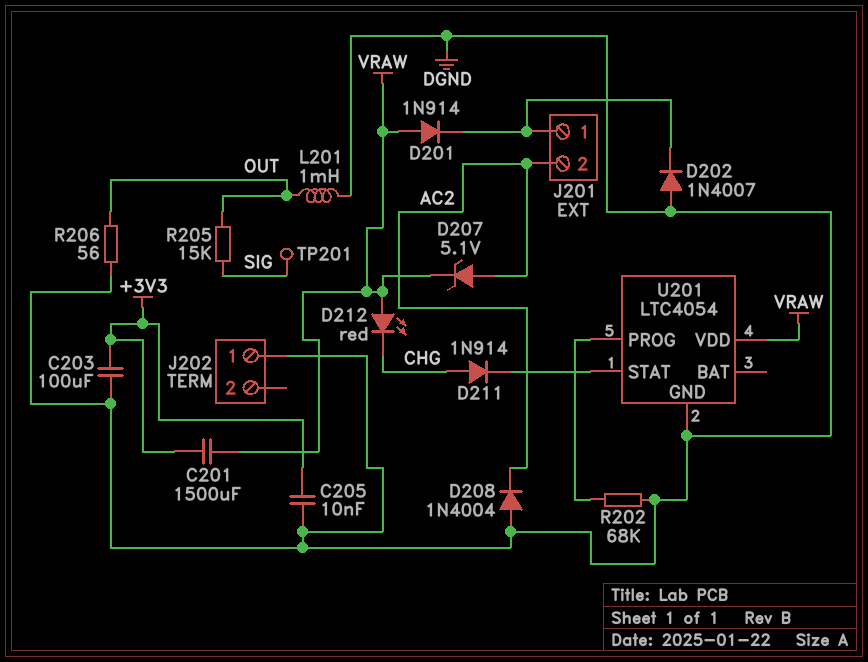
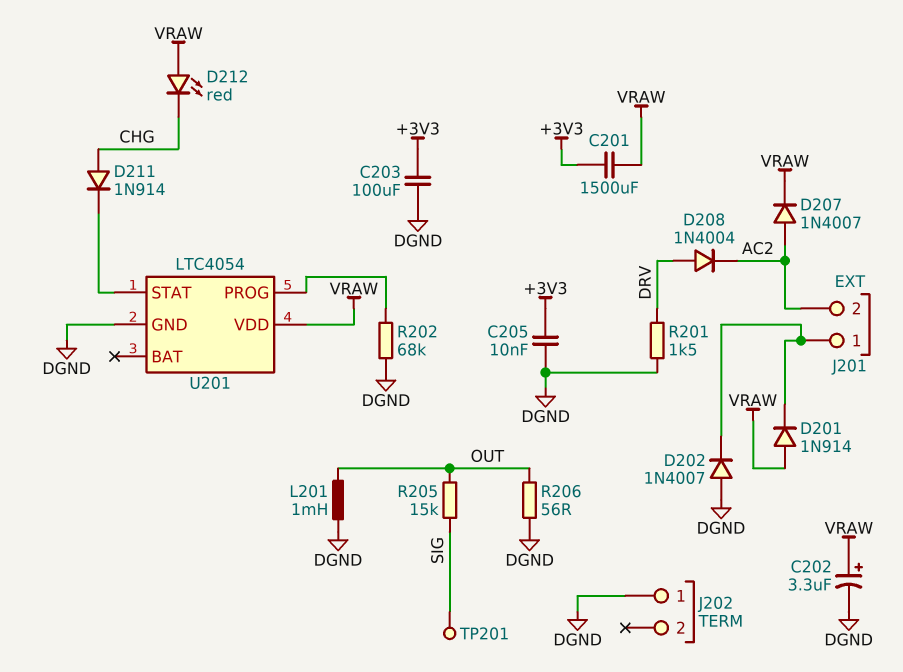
C202: none -> 3.3uF (plus VRAW, minus DGND)
D207: zener 5.1V (A AC2, K VRAW) -> diode 1N4007 (A AC2, K VRAW)
D208: diode 1N4004 (A DGND, K AC2) -> diode 1N4004 (A DRV, K AC2)
R201: none -> 1.5k (DGND, DRV)

